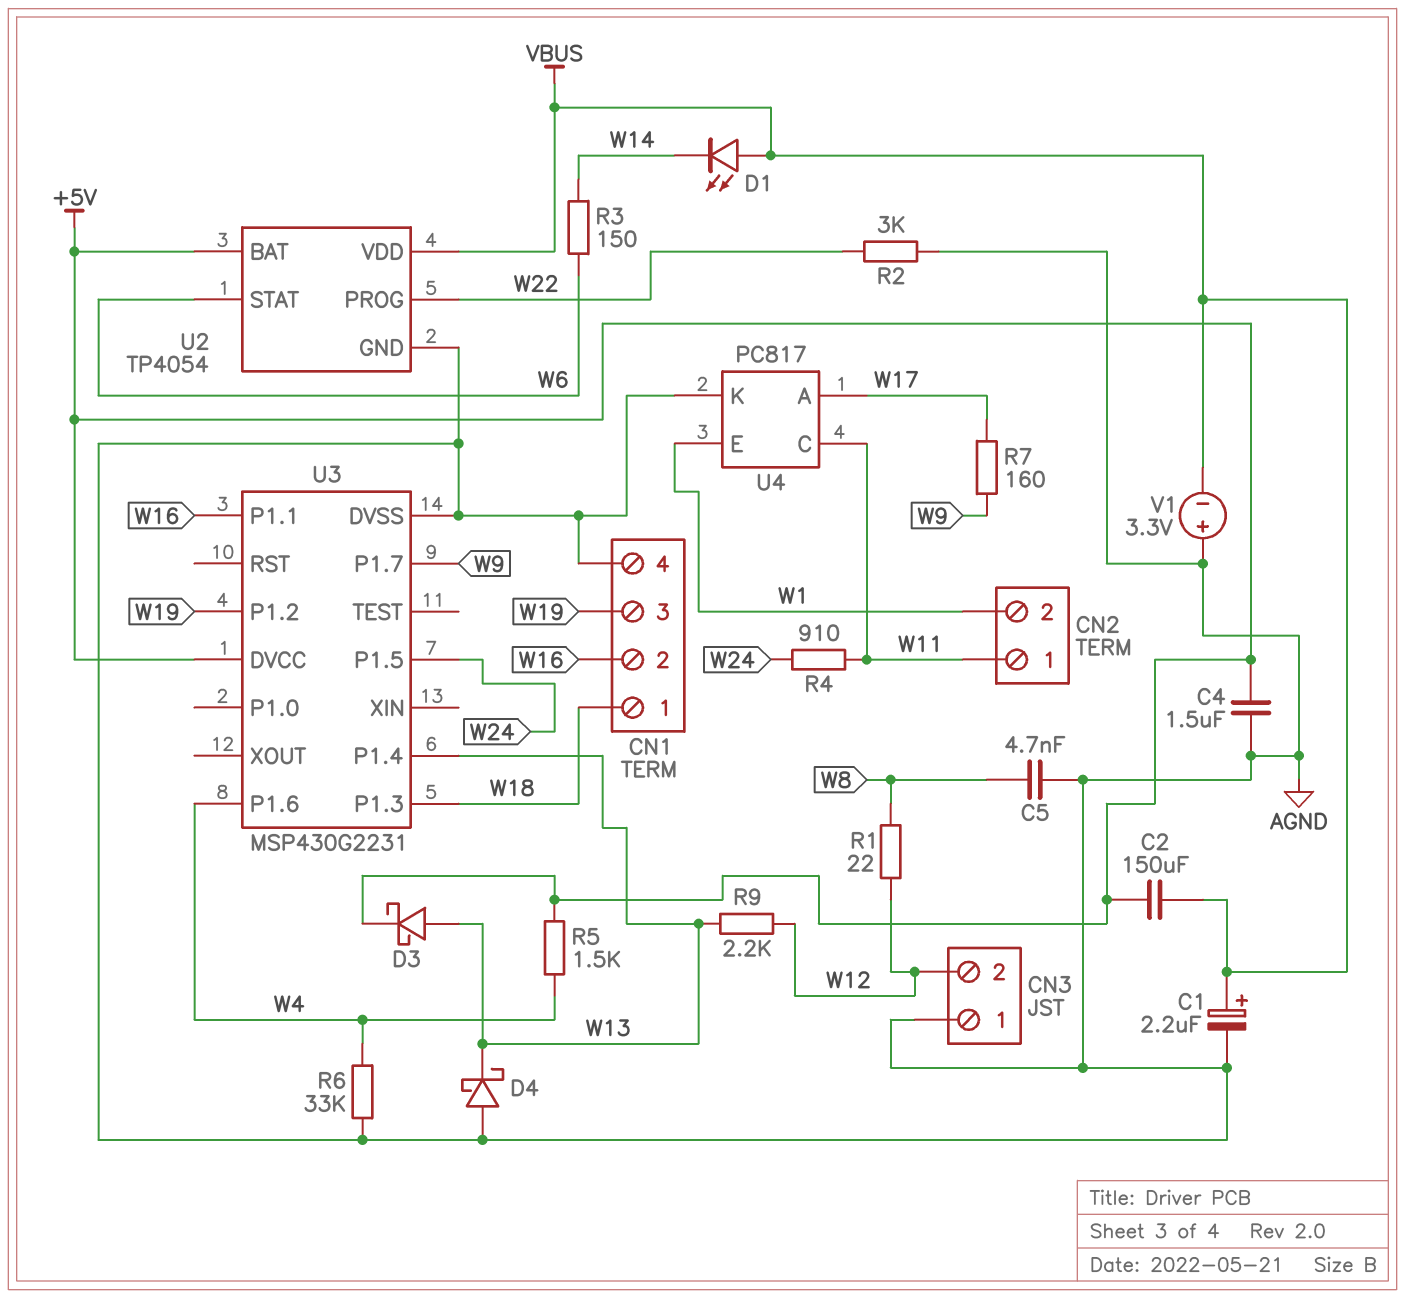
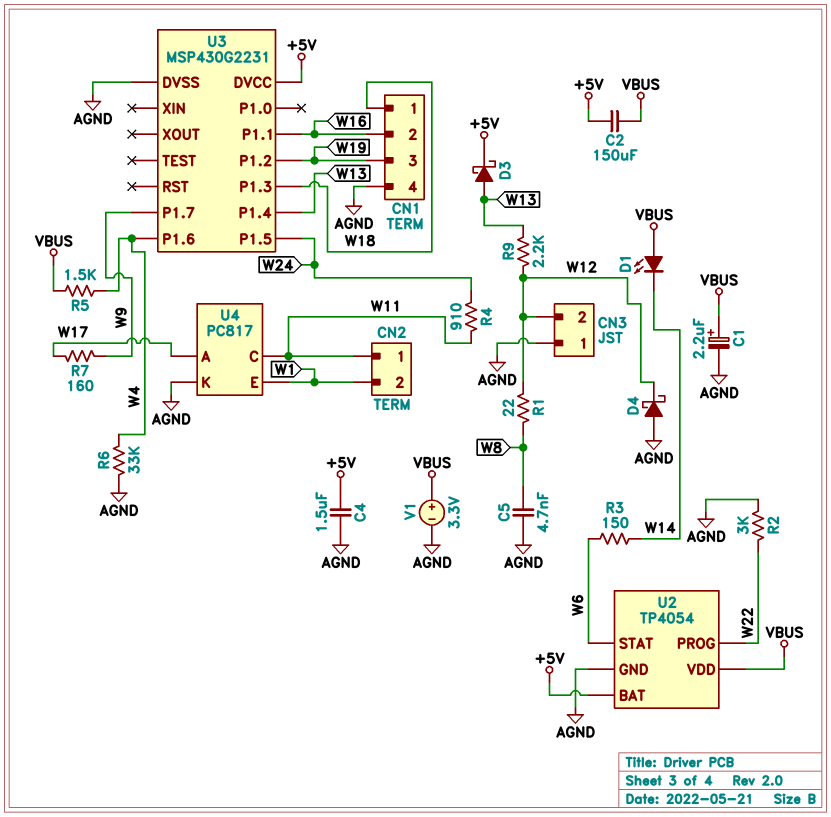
D4: schottky (A AGND, K W13) -> schottky (A AGND, K W12)
R5: 1.5k (+5V, W4) -> 1.5k (VBUS, W4)
V1: 3.3V (plus AGND, minus VBUS) -> 3.3V (plus VBUS, minus AGND)

